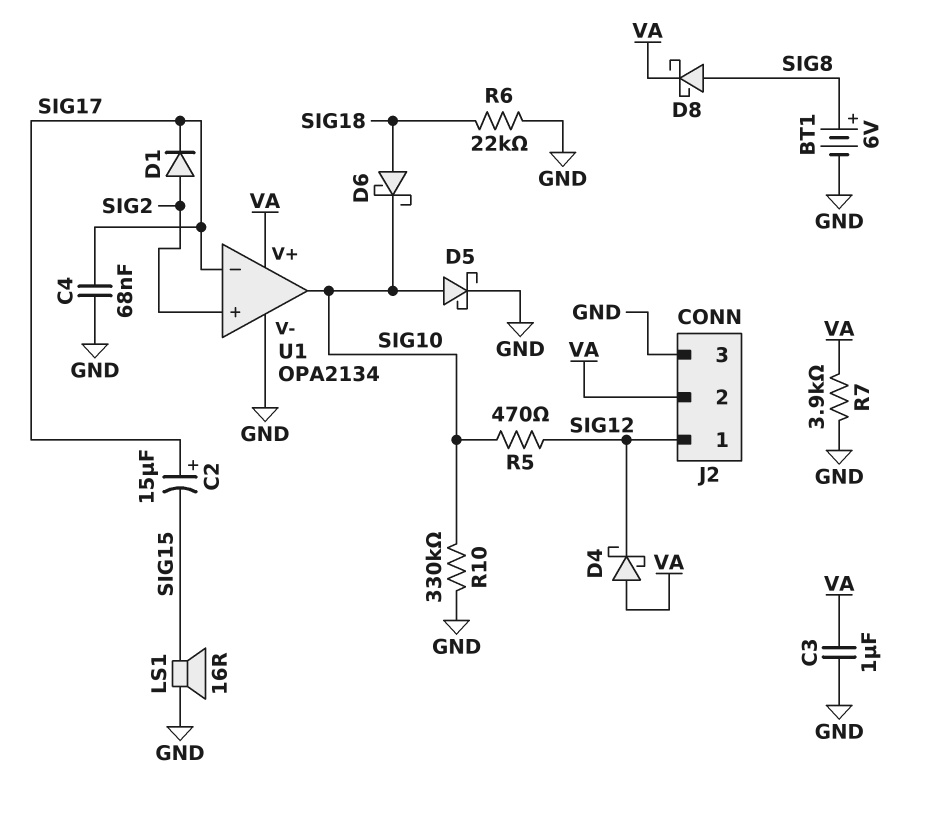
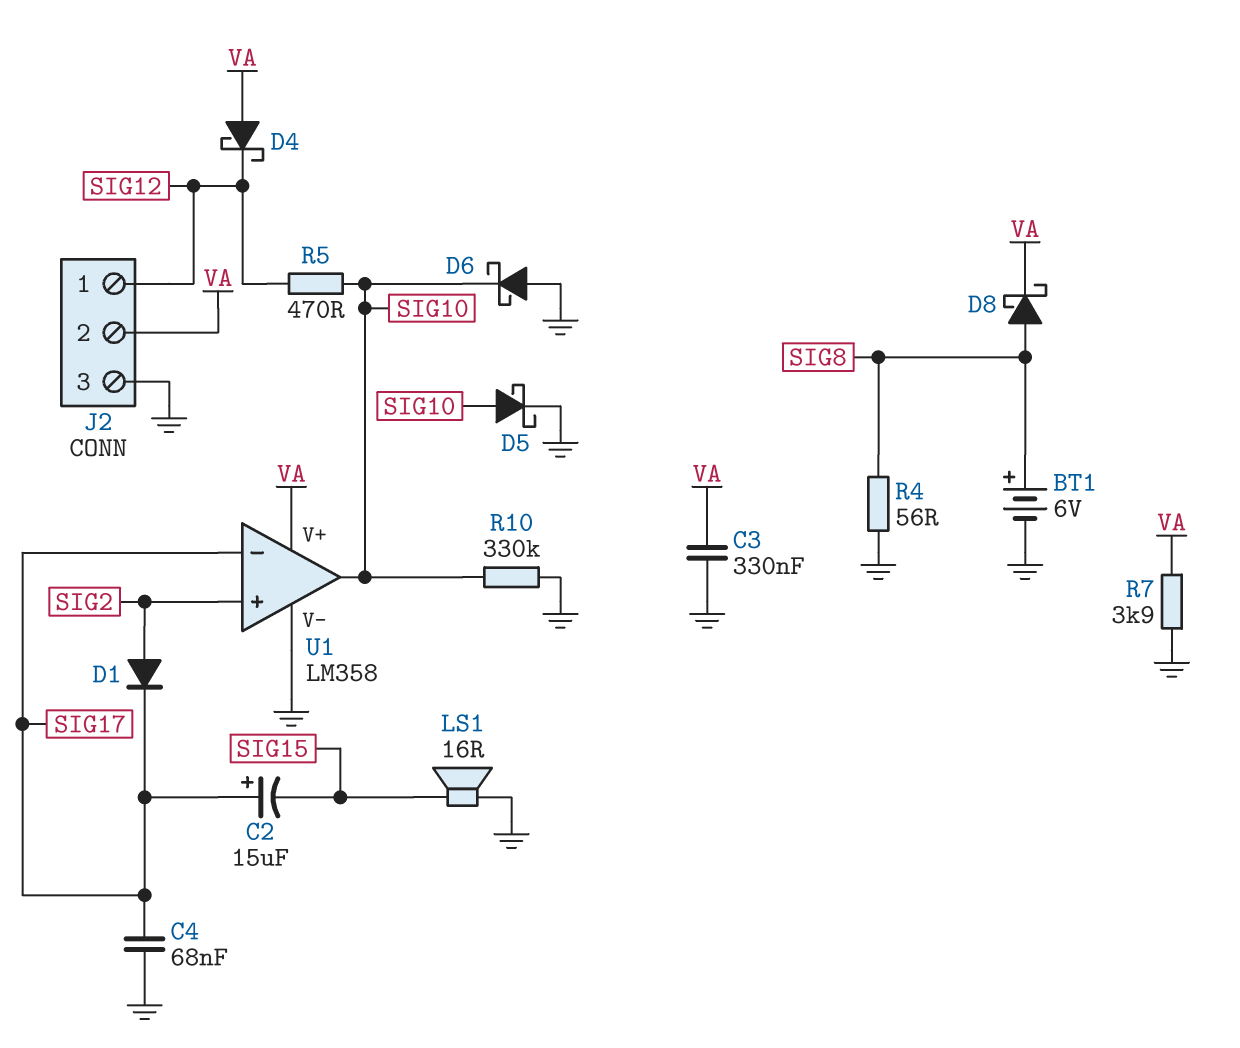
C3: 1uF (GND, VA) -> 330nF (GND, VA)
D6: schottky (A SIG18, K SIG10) -> schottky (A GND, K SIG10)
R4: none -> 56 (GND, SIG8)
R6: 22k (GND, SIG18) -> none
U1: OPA2134 -> LM358

